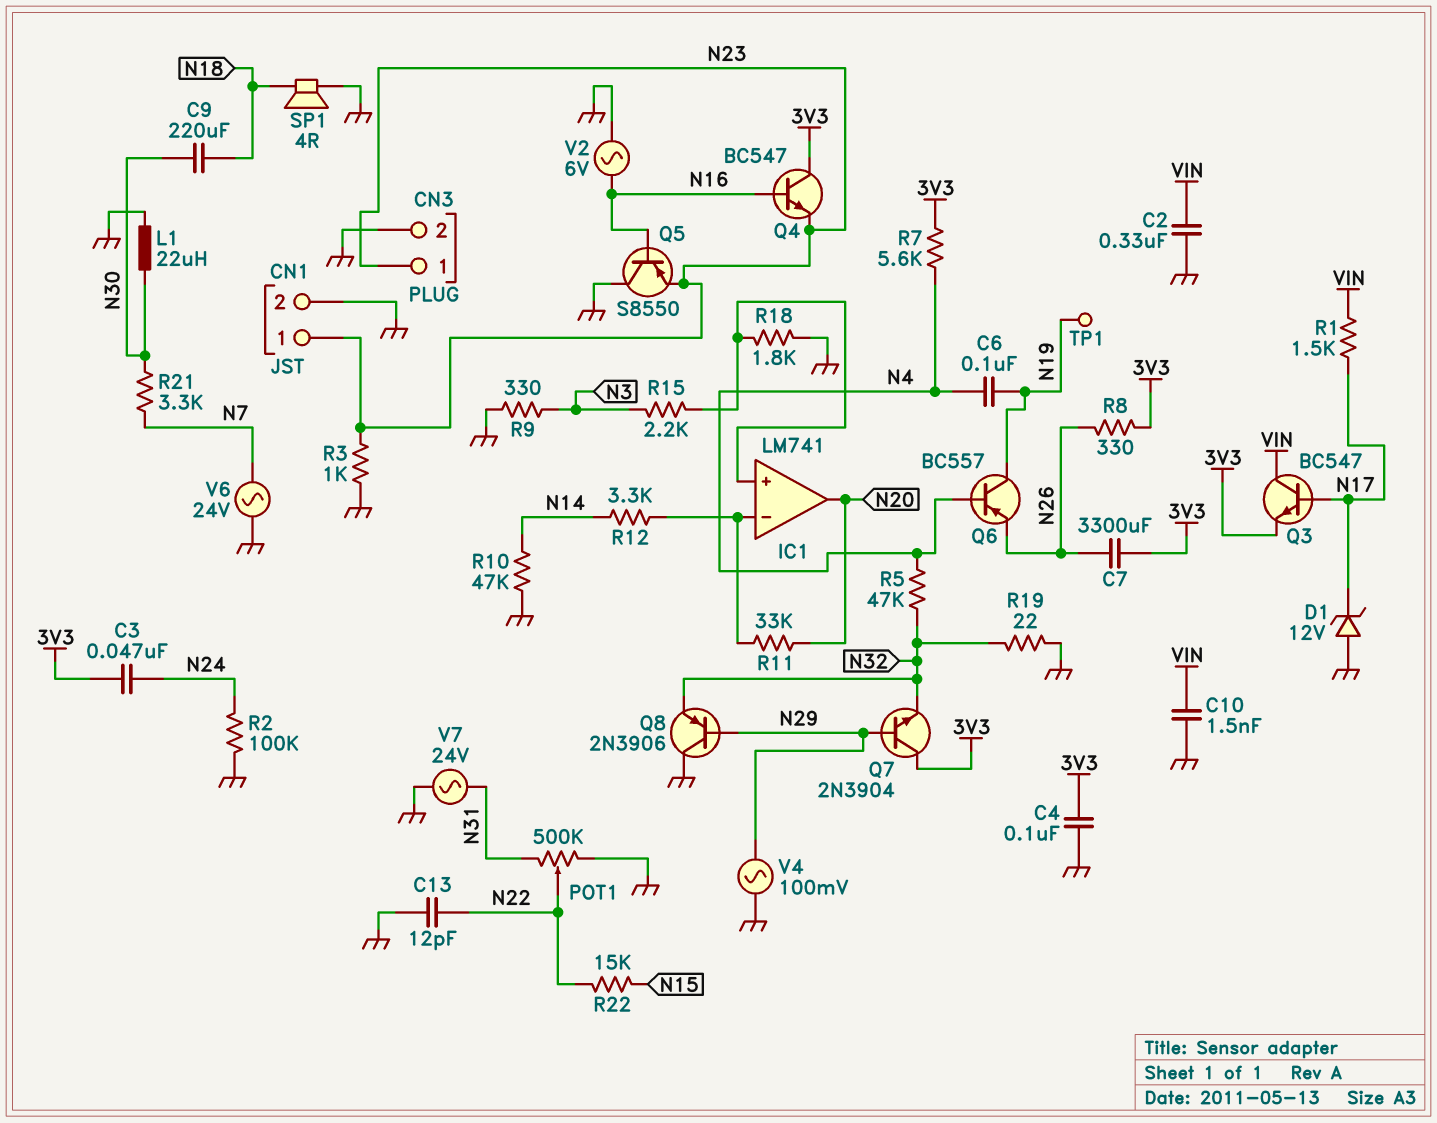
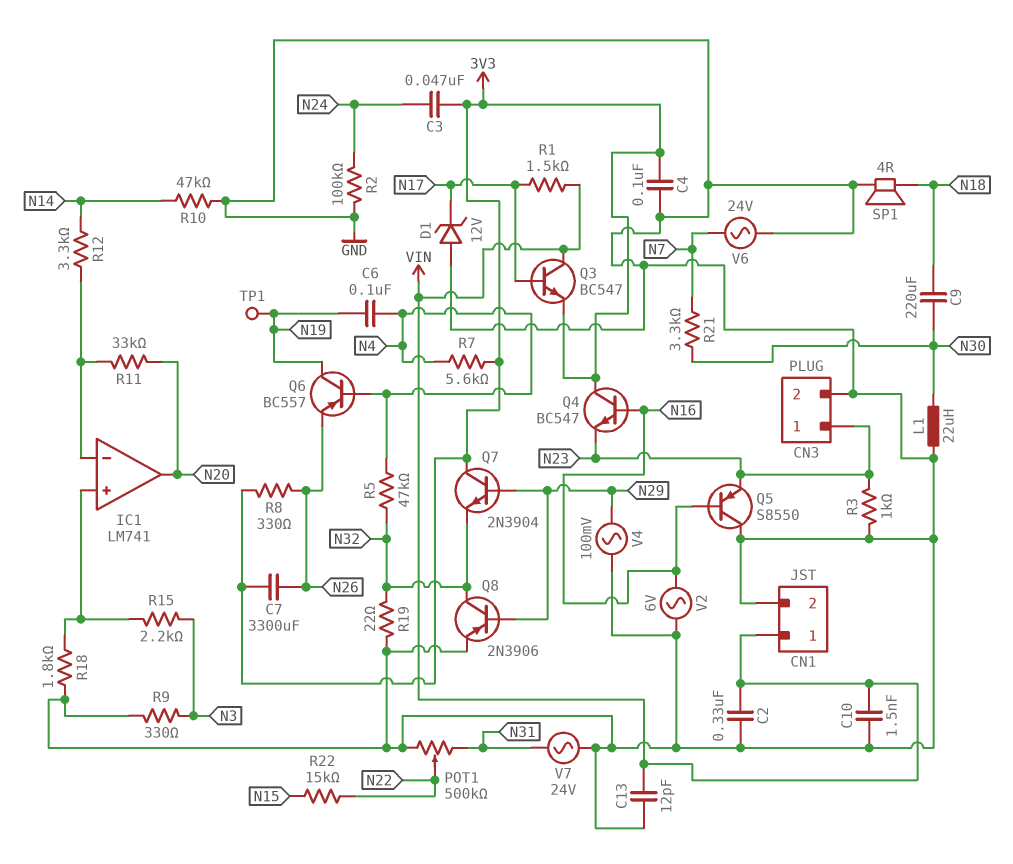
C13: 12pF (GND, N22) -> 12pF (GND, VIN)
CN1 pin 1: N23 -> VIN
Q8: PNP 2N3906 (B N29, C GND, E N32) -> PNP 2N3906 (B N29, C N32, E GND)

